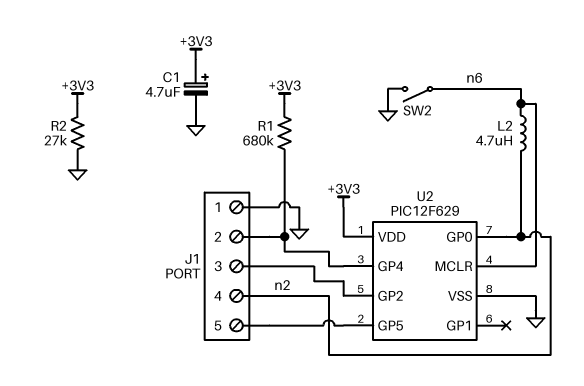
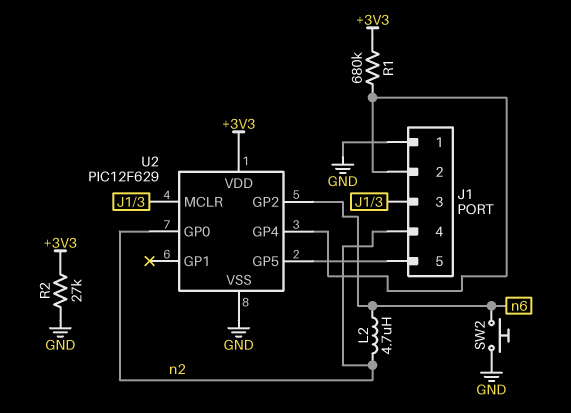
C1: 4.7uF (plus +3V3, minus GND) -> none
SW2: switch (GND, n6) -> button (GND, n6)
U2 pin GP2: J1/3 -> n6
U2 pin MCLR: n6 -> J1/3

